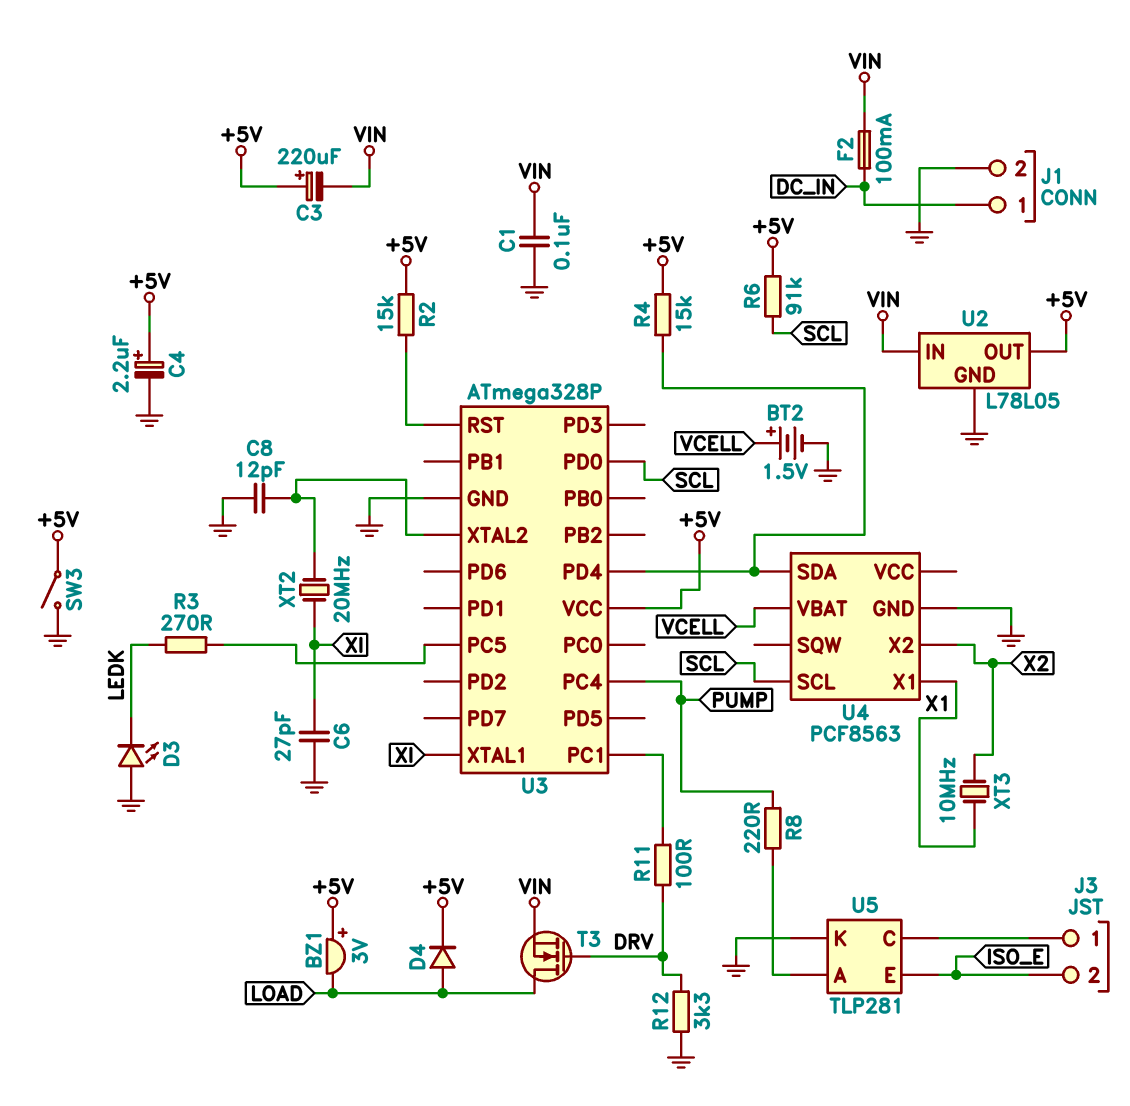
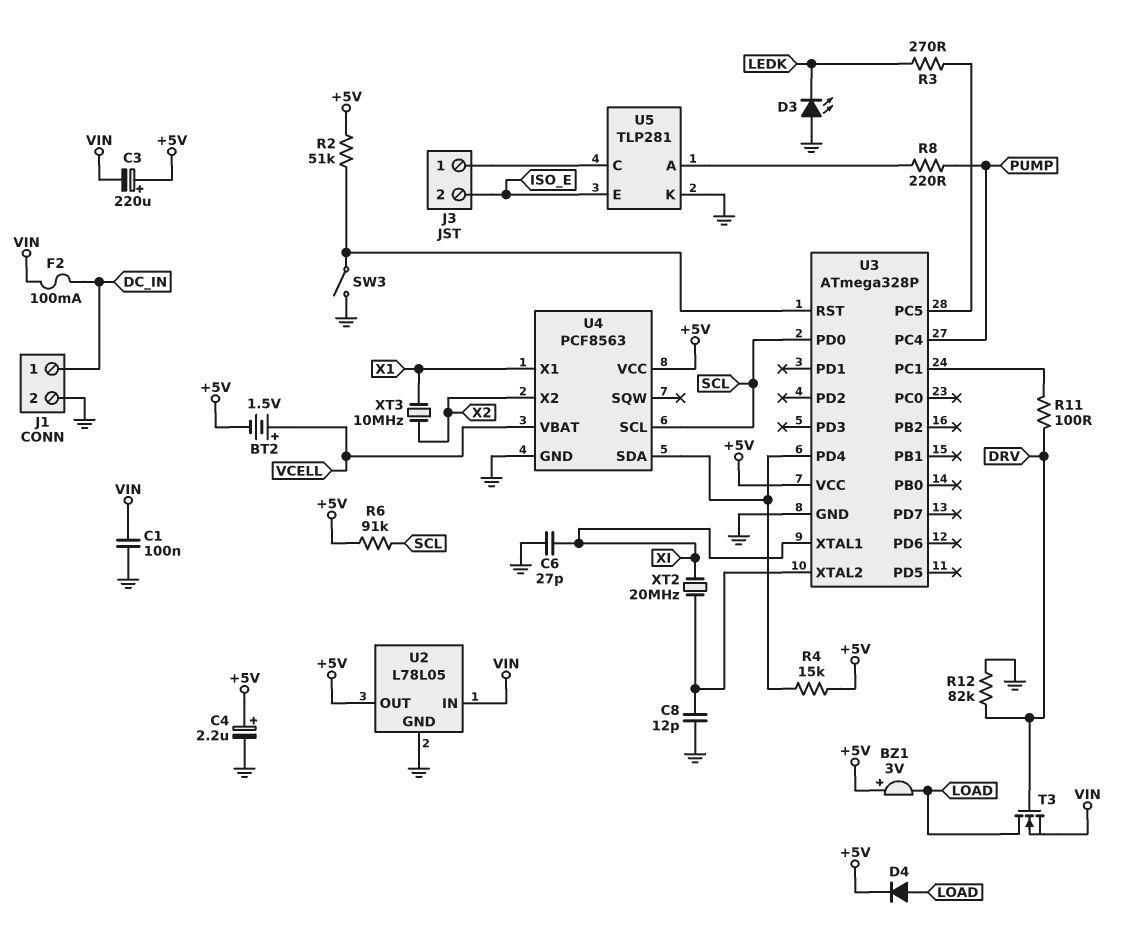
BT2: 1.5V (plus VCELL, minus GND) -> 1.5V (plus VCELL, minus +5V)
R2: 15k (+5V, U3/RST) -> 51k (+5V, U3/RST)
R12: 3.3k (DRV, GND) -> 82k (DRV, GND)
SW3: switch (+5V, GND) -> switch (GND, U3/RST)
U4 pin VCC: none -> +5V

